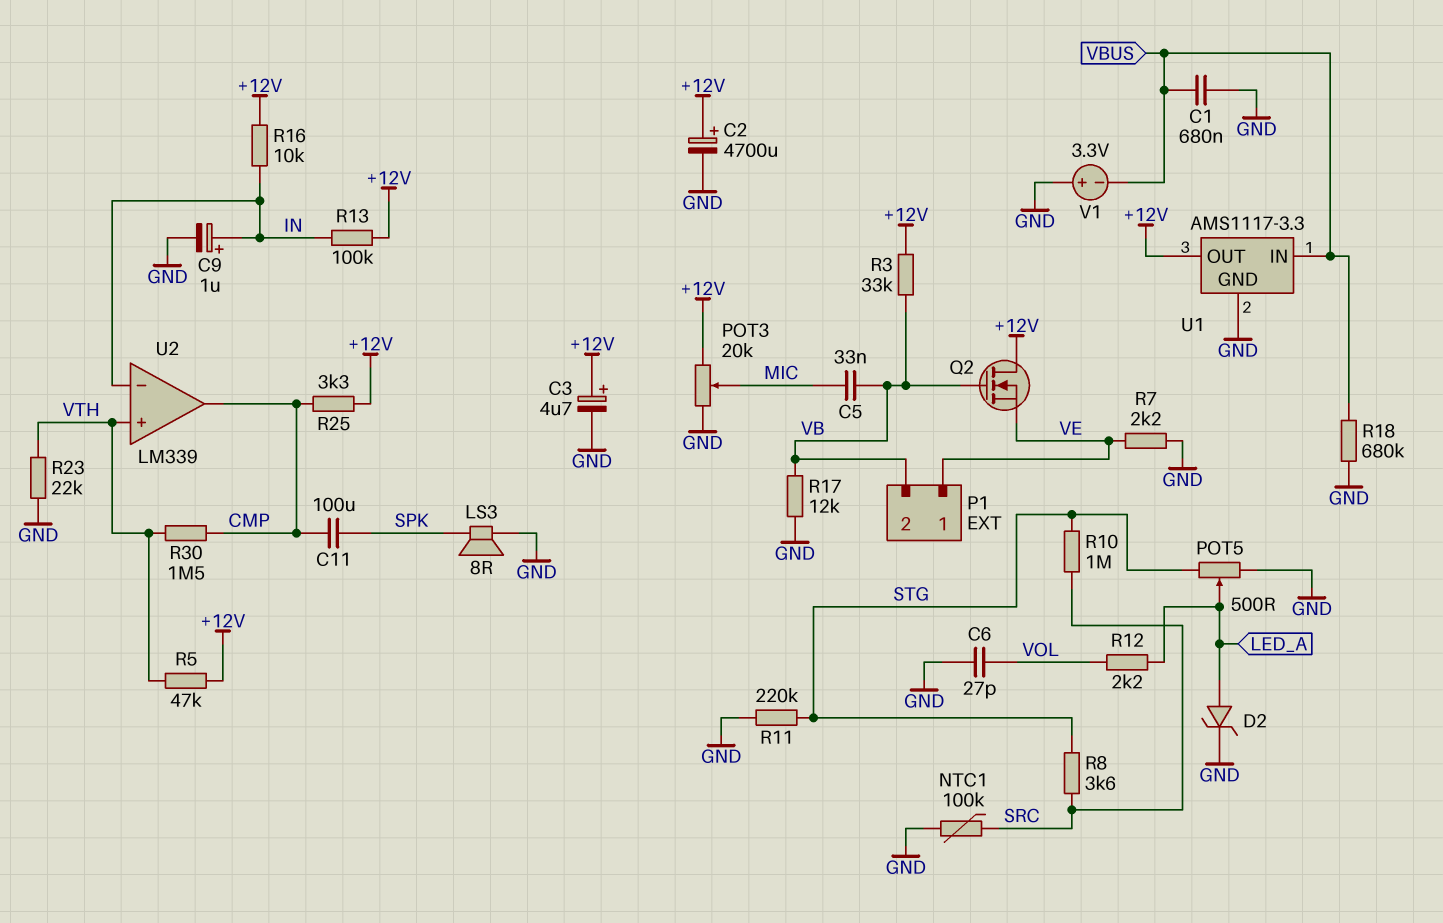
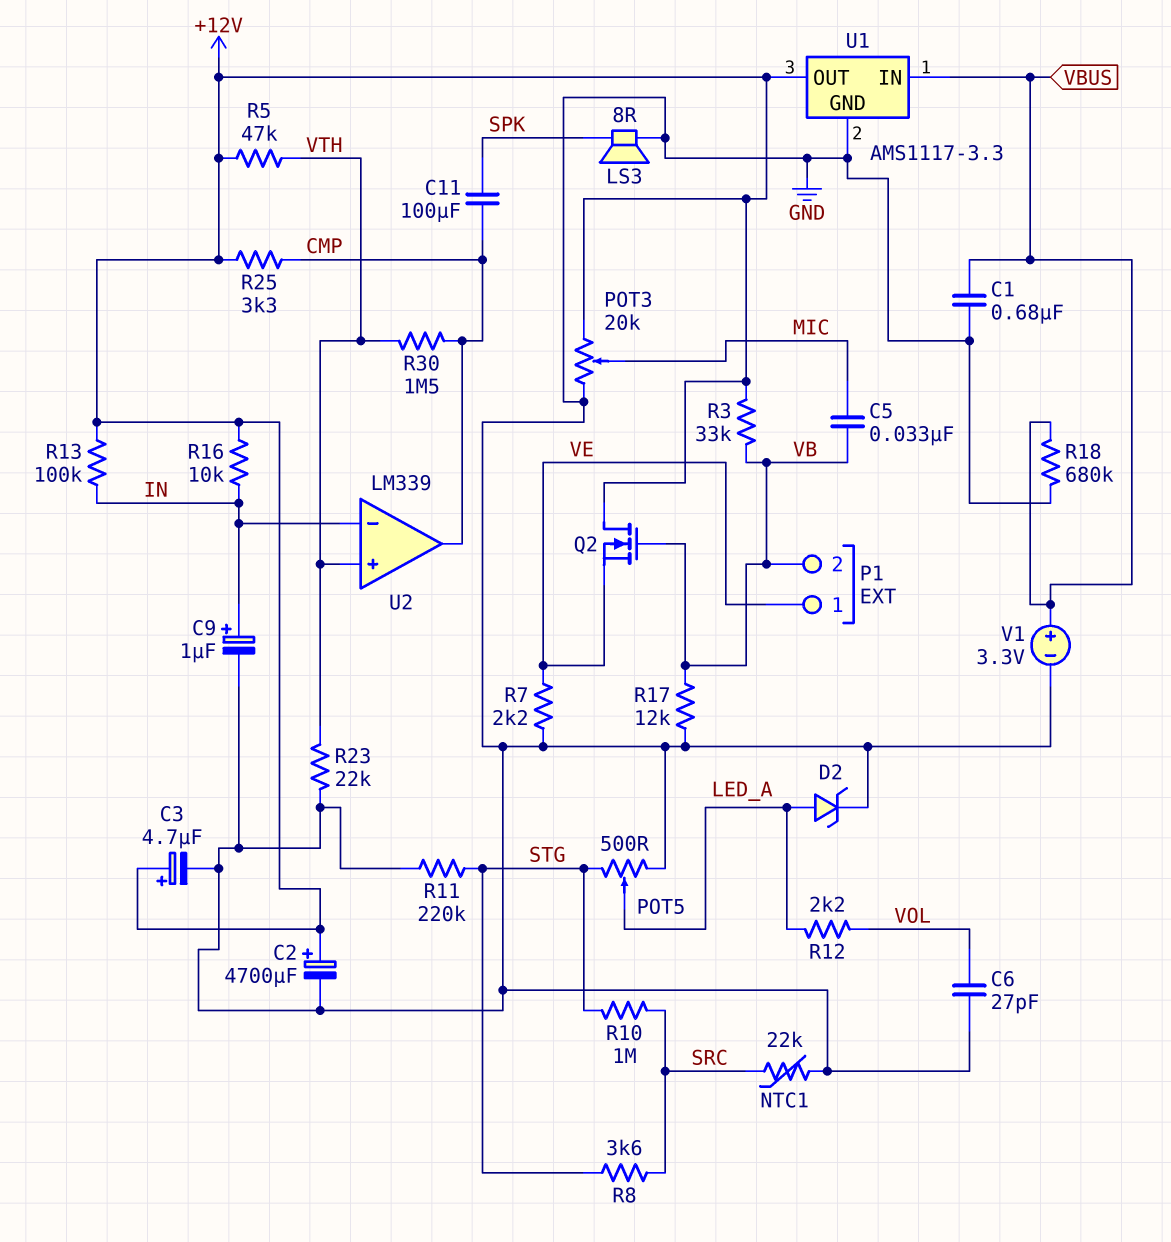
NTC1: 100k (GND, SRC) -> 22k (GND, SRC)
V1: 3.3V (plus GND, minus VBUS) -> 3.3V (plus VBUS, minus GND)

